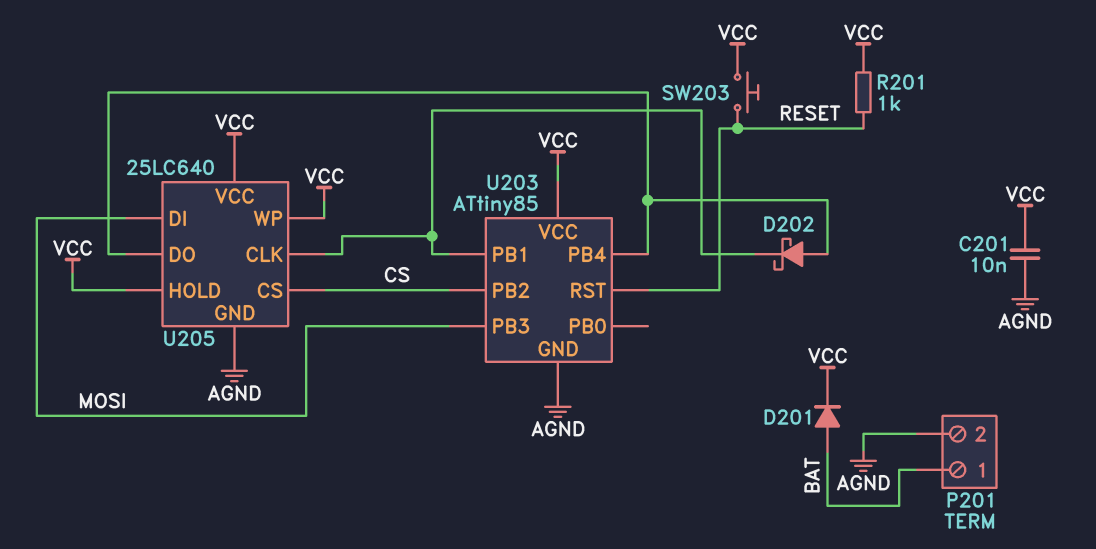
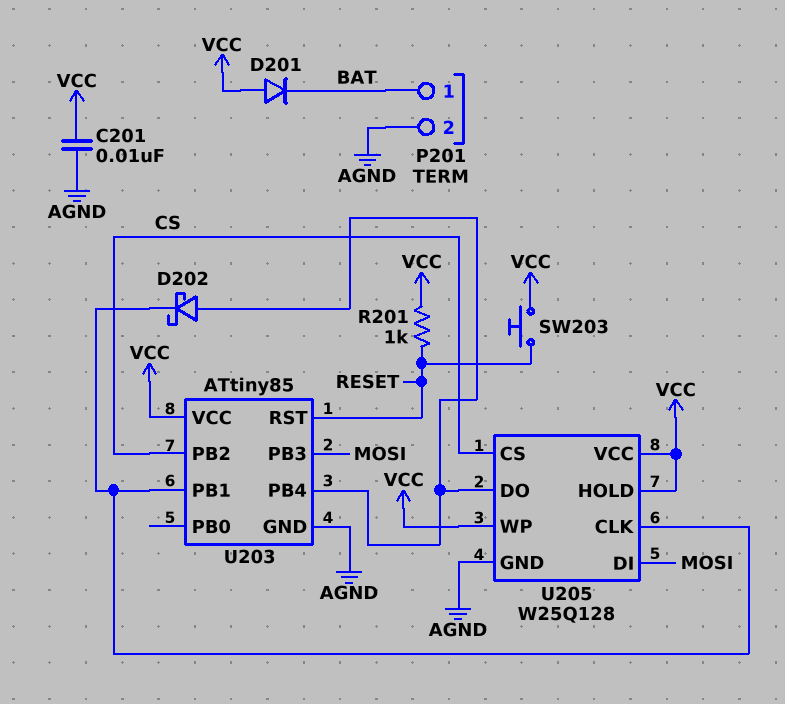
D201: diode (A BAT, K VCC) -> diode (A VCC, K BAT)
U205: 25LC640 -> W25Q128

